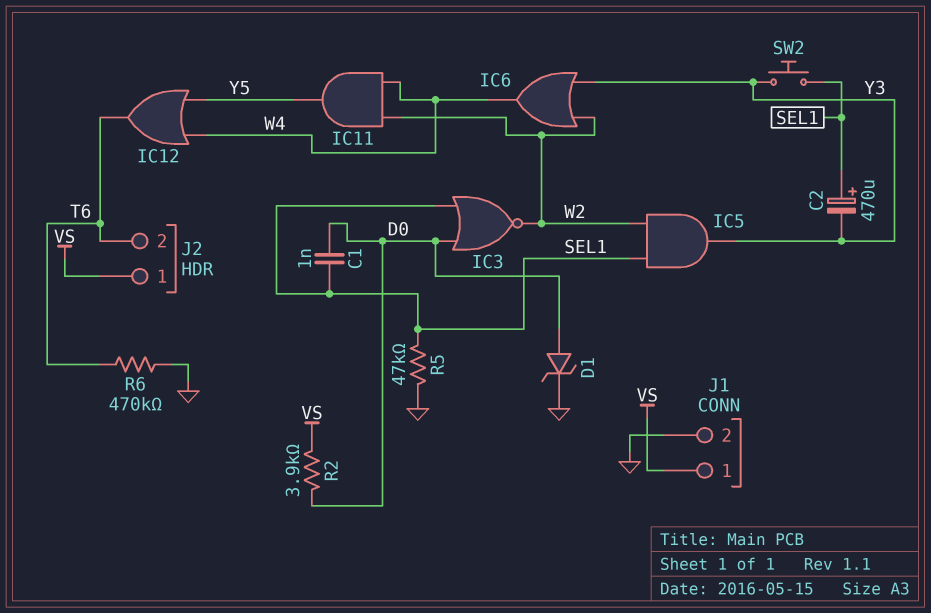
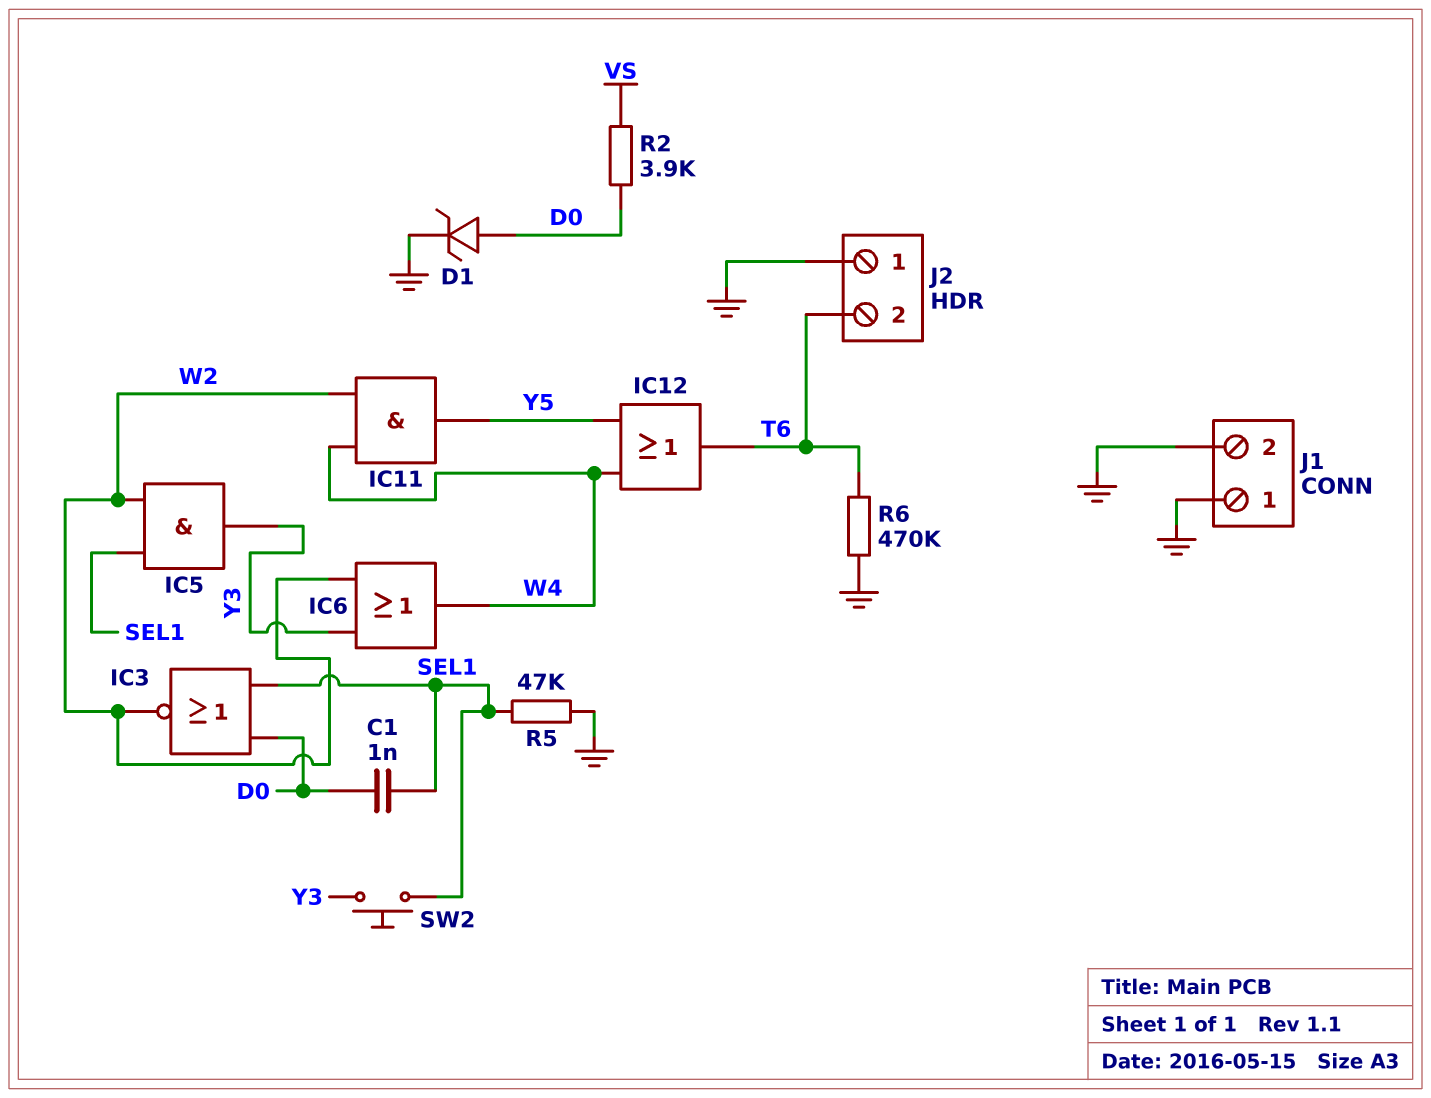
C2: 470uF (plus SEL1, minus Y3) -> none
J1 pin 1: VS -> GND
J2 pin 1: VS -> GND

